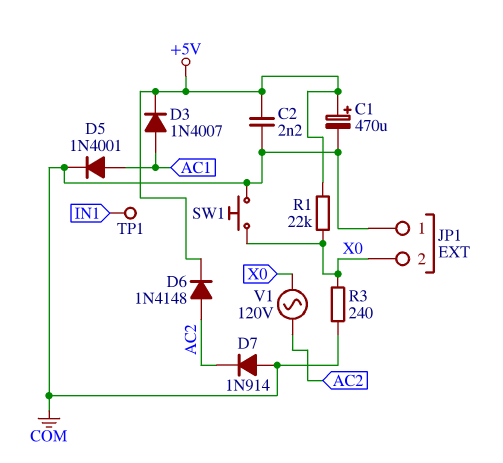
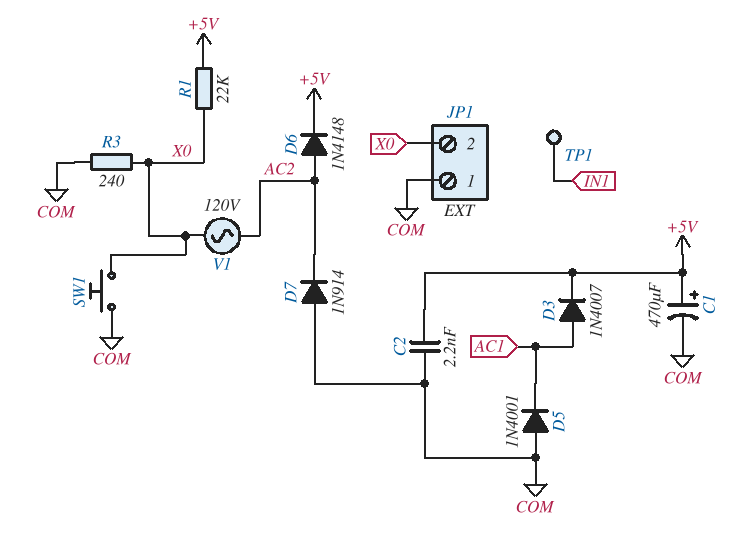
D5: diode 1N4001 (A AC1, K COM) -> diode 1N4001 (A COM, K AC1)

